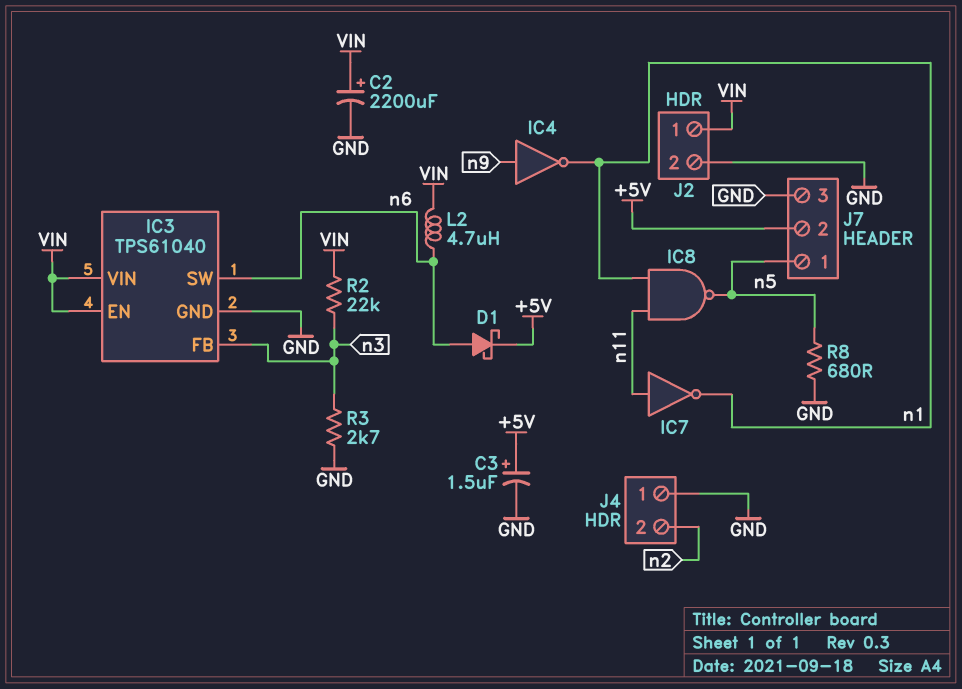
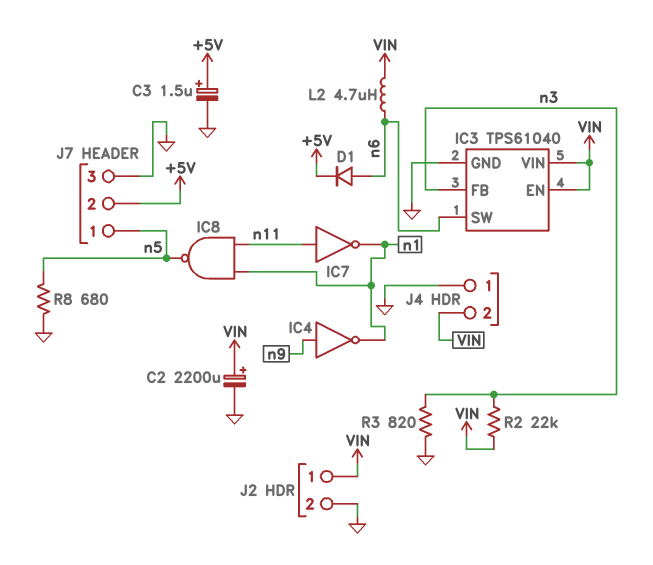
D1: schottky (A n6, K +5V) -> diode (A n6, K +5V)
J4 pin 2: n2 -> VIN
R3: 2.7k (GND, n3) -> 820 (GND, n3)

